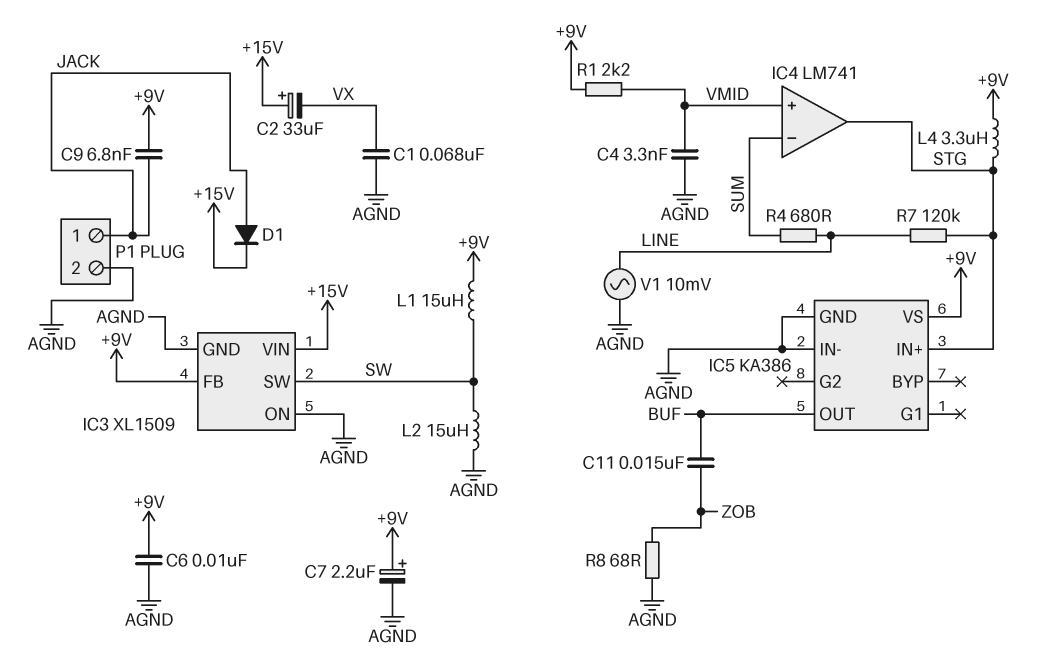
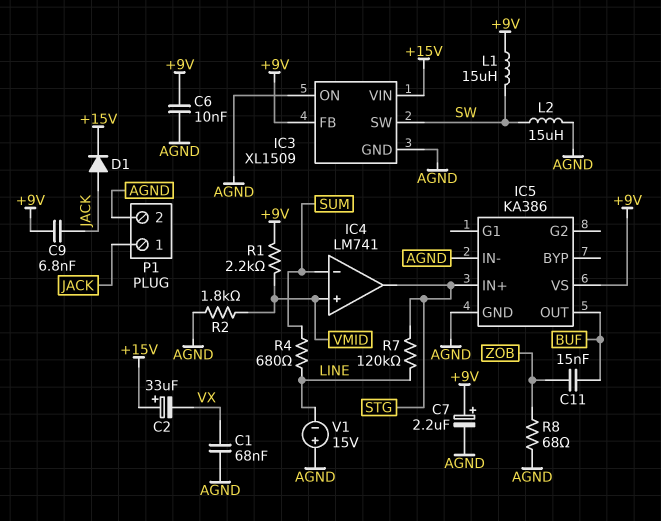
C4: 3.3nF (AGND, VMID) -> none
L4: 3.3uH (+9V, STG) -> none
R2: none -> 1.8k (AGND, VMID)
V1: AC 10mV (AGND, LINE) -> 15V (plus AGND, minus LINE)

